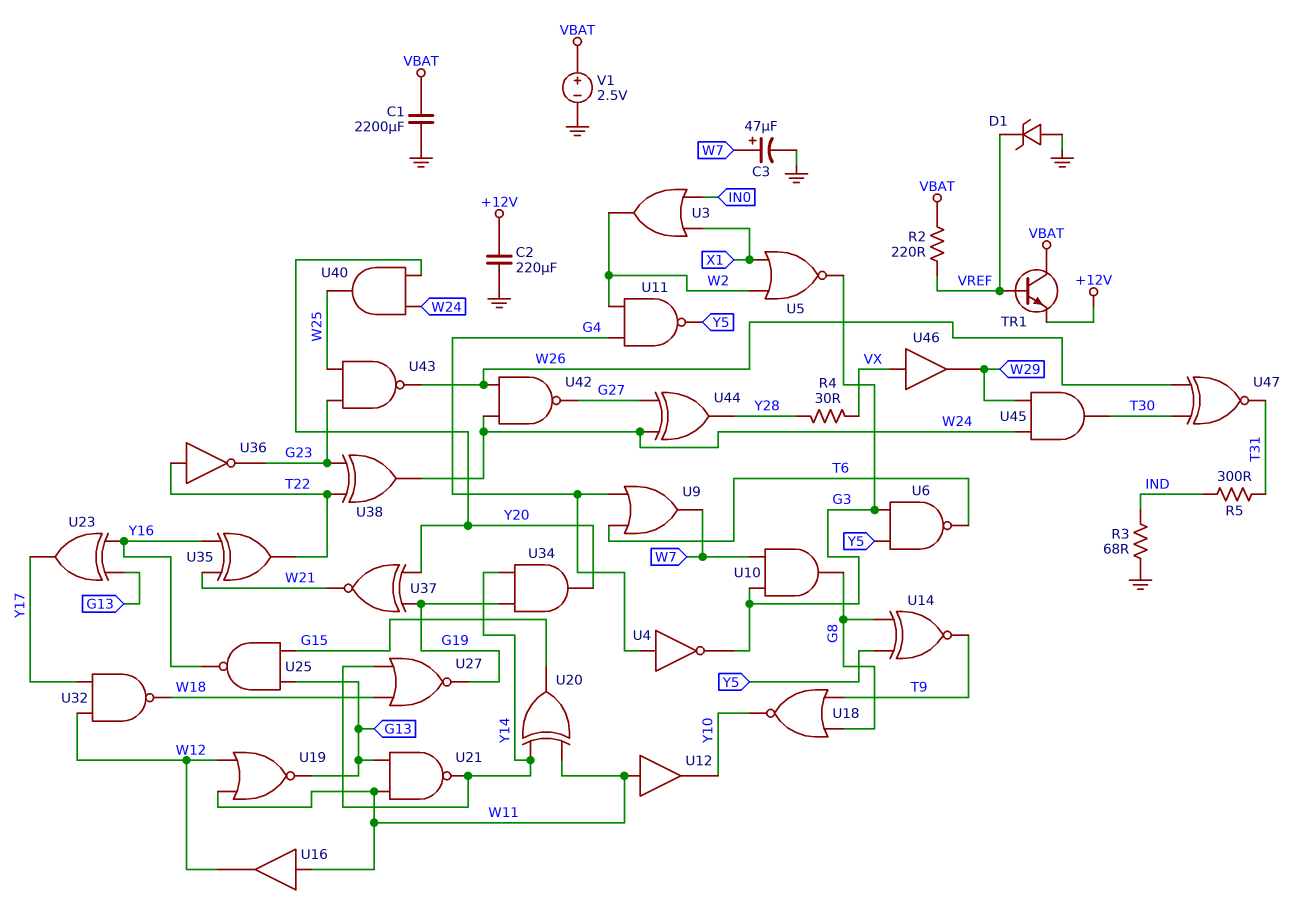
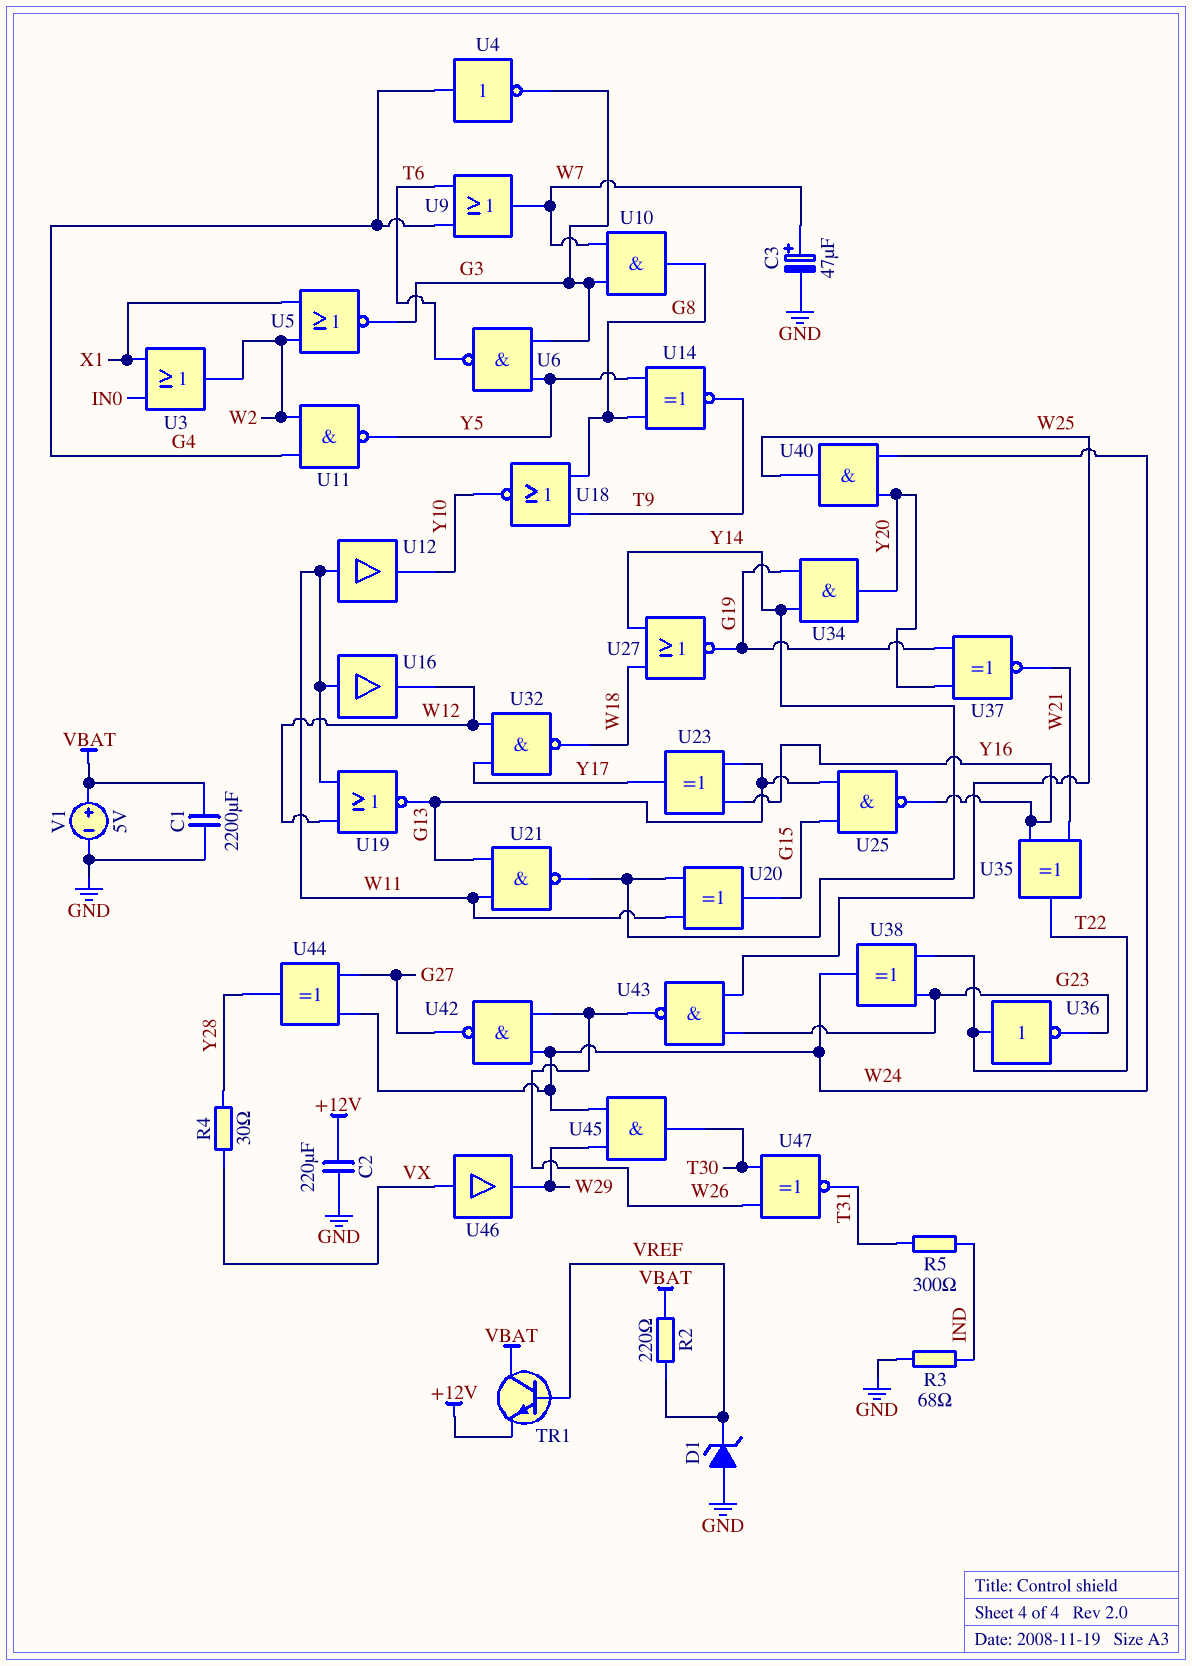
V1: 2.5V (plus VBAT, minus GND) -> 5V (plus VBAT, minus GND)

